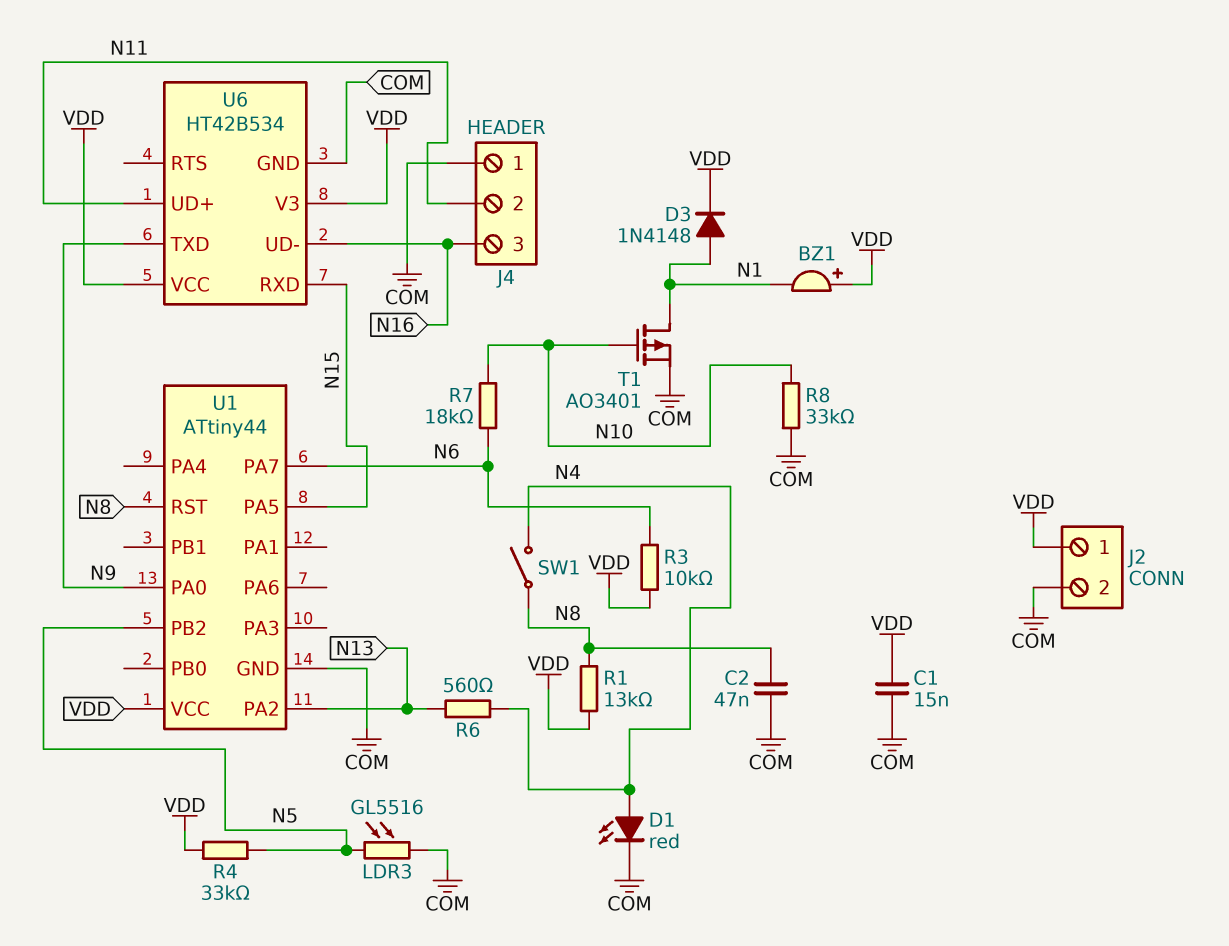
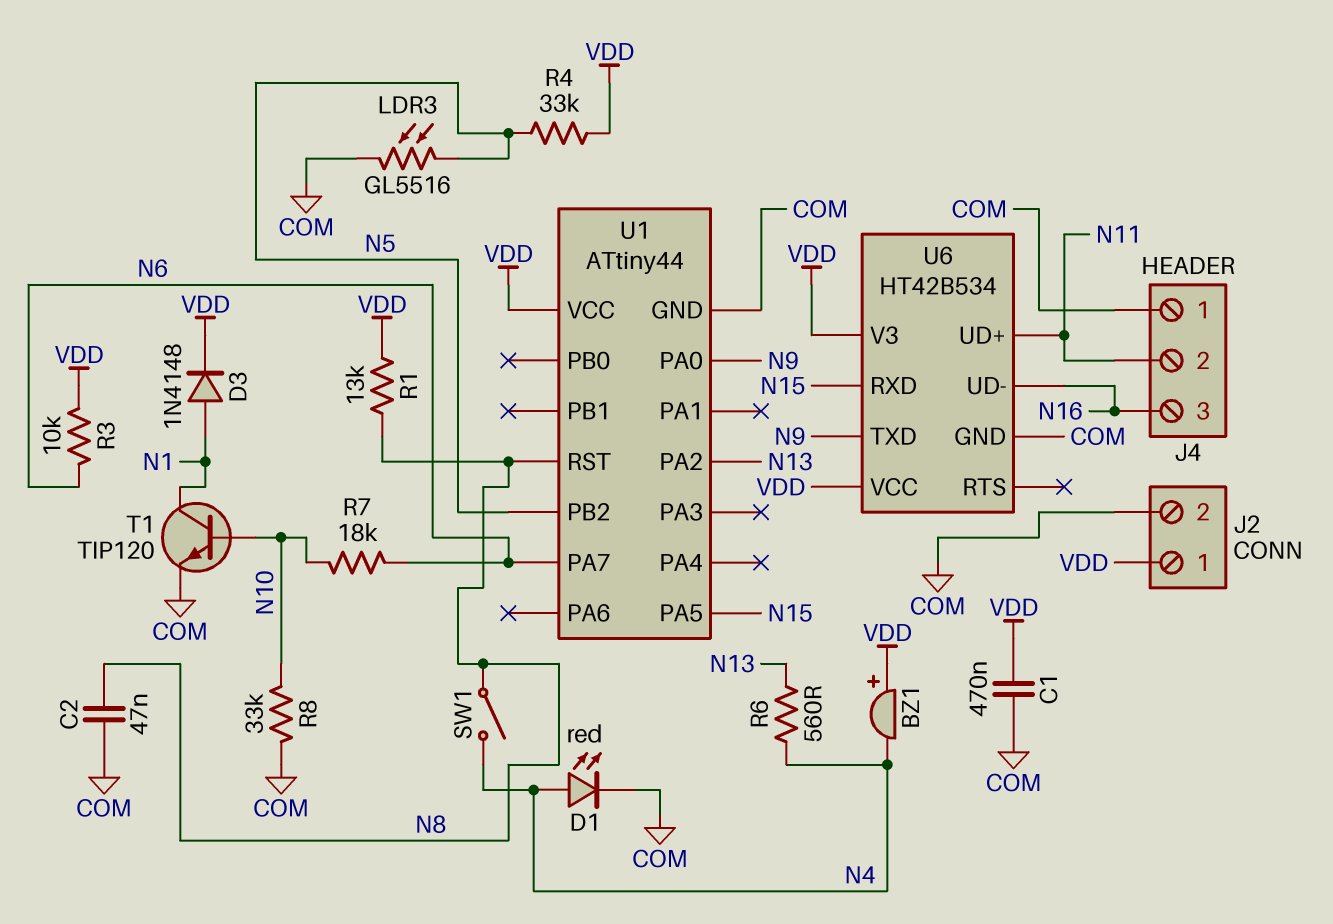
BZ1: buzzer (plus VDD, minus N1) -> buzzer (plus VDD, minus N4)
C1: 15nF (COM, VDD) -> 470nF (COM, VDD)
T1: PMOS AO3401 (G N10, D N1, S COM) -> NPN TIP120 (B N10, C N1, E COM)

